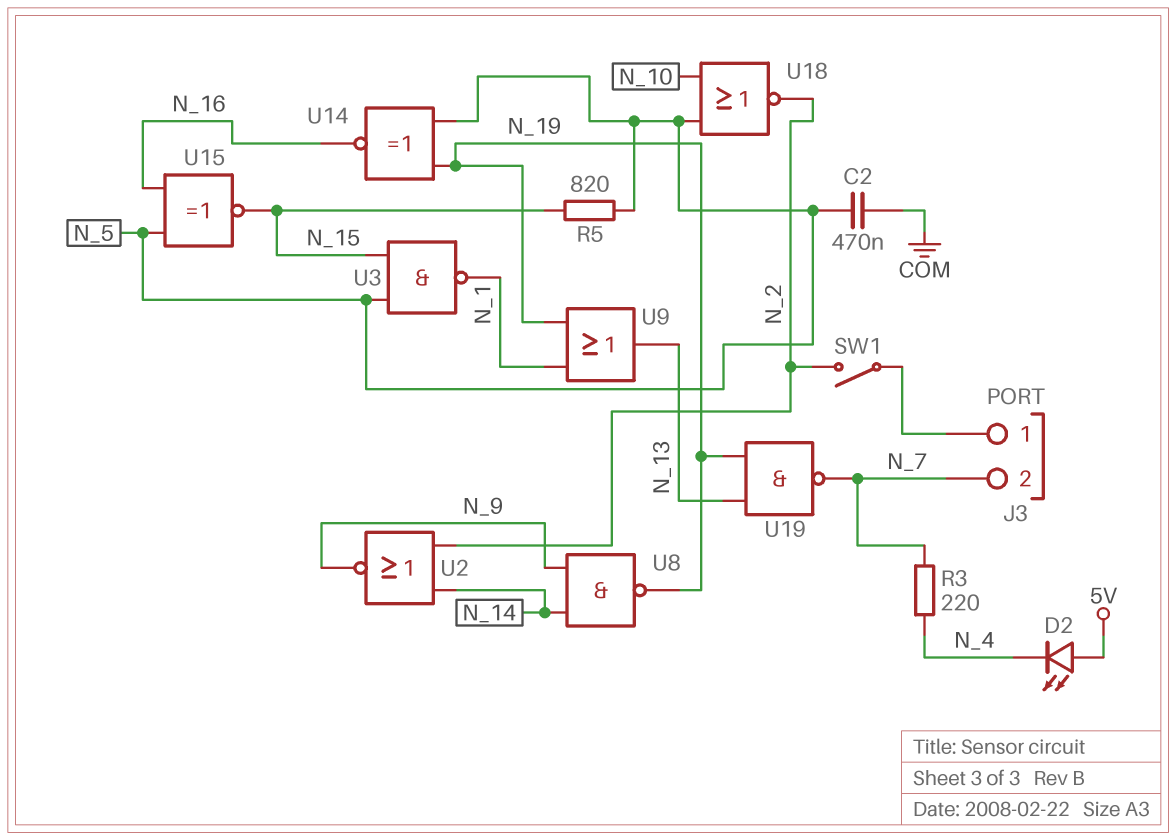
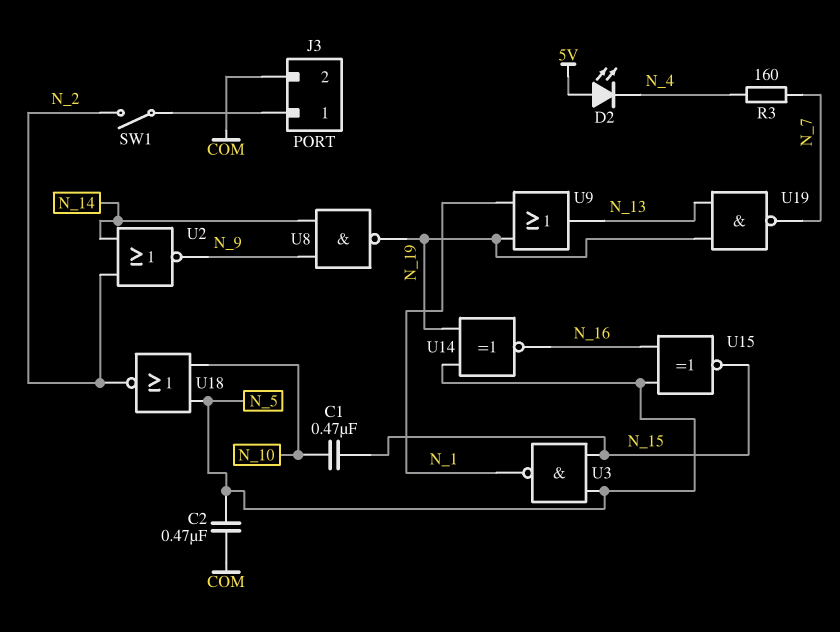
C1: none -> 470nF (N_10, N_15)
J3 pin 2: N_7 -> COM
R3: 220 (N_4, N_7) -> 160 (N_4, N_7)
R5: 820 (N_5, N_15) -> none

